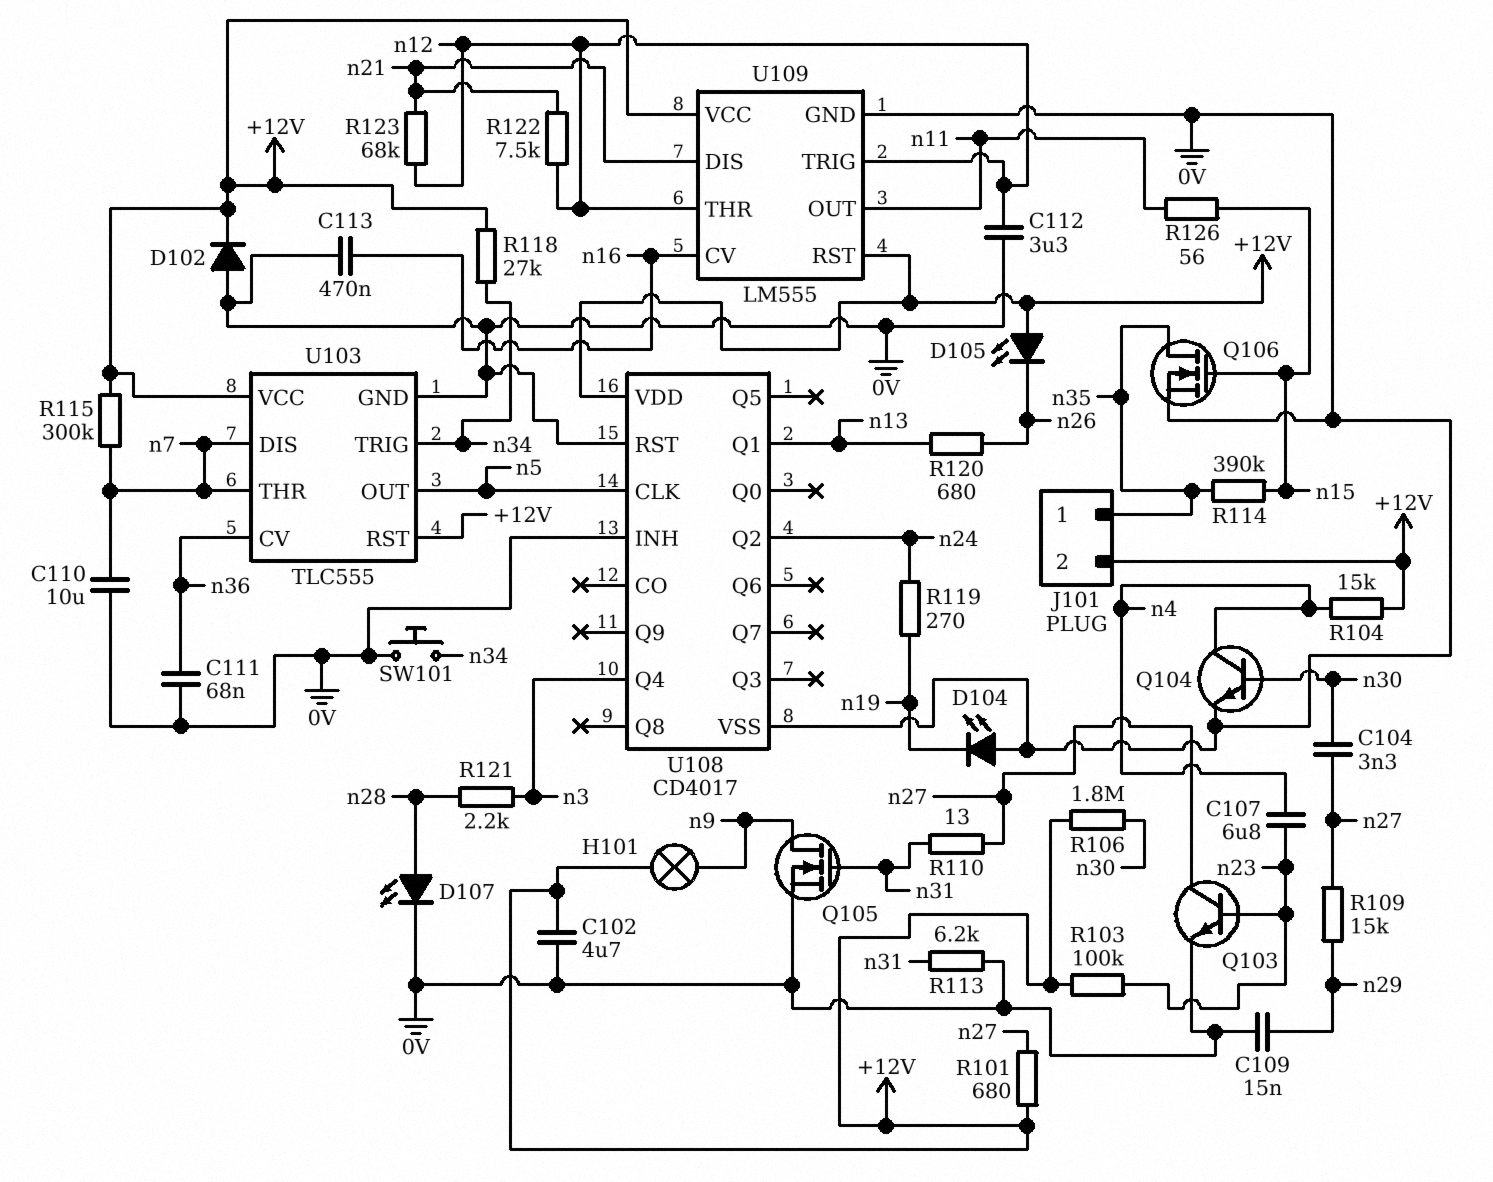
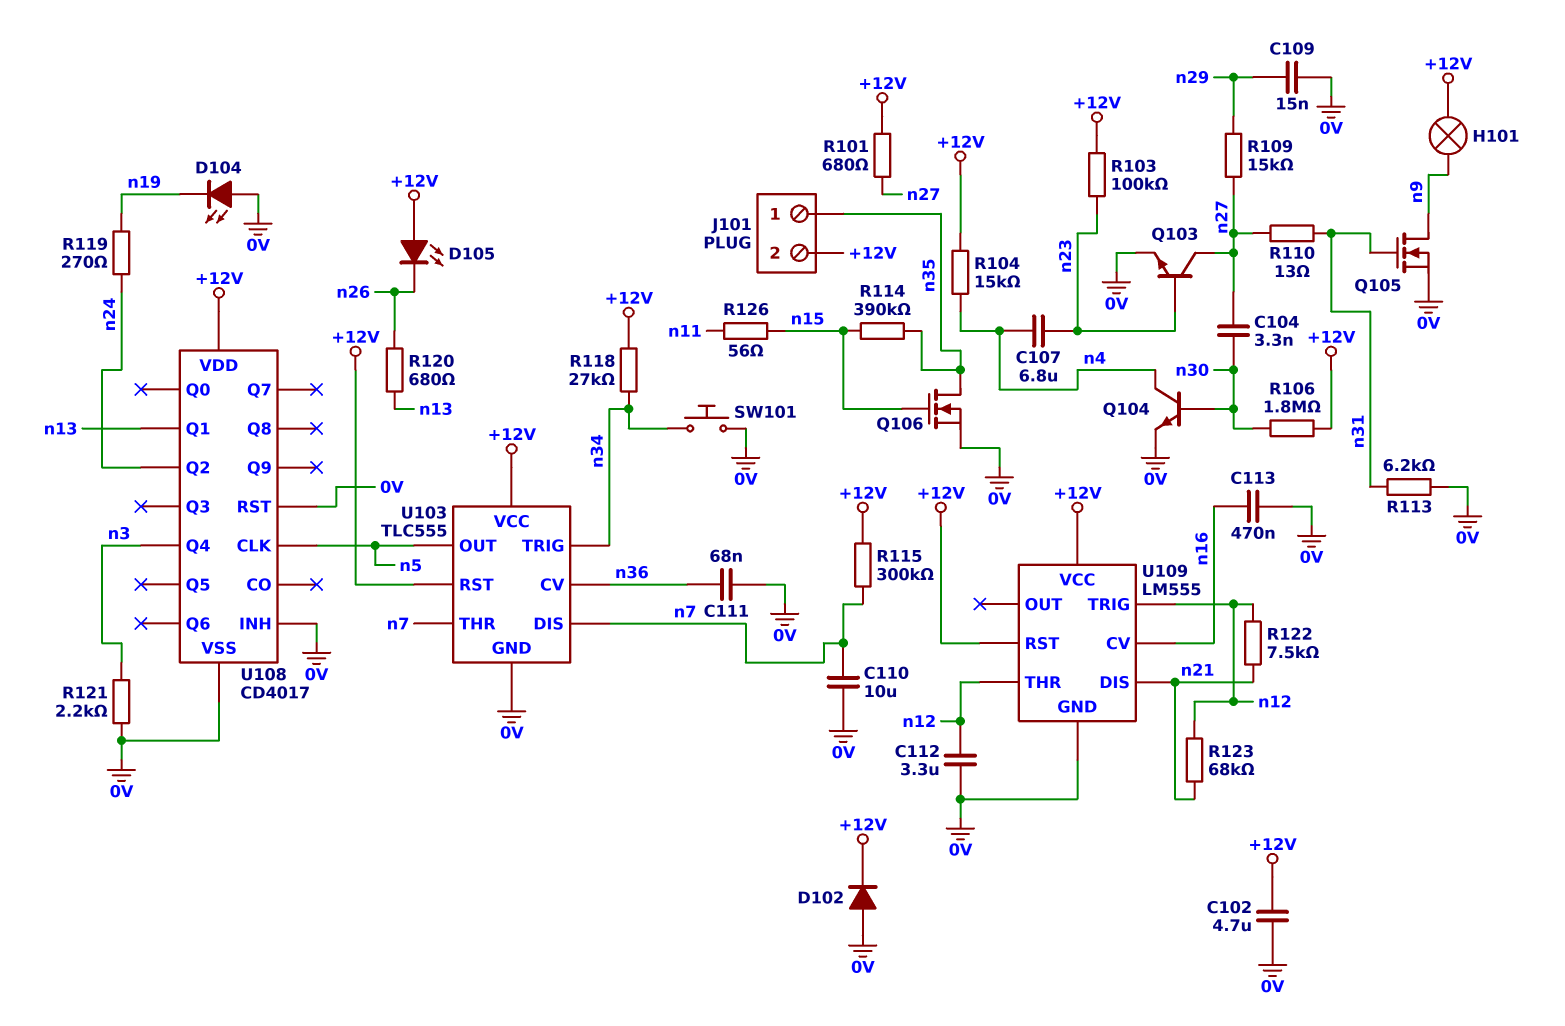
D107: LED (A n28, K 0V) -> none
R121: 2.2k (n3, n28) -> 2.2k (0V, n3)
U109 pin OUT: n11 -> none

